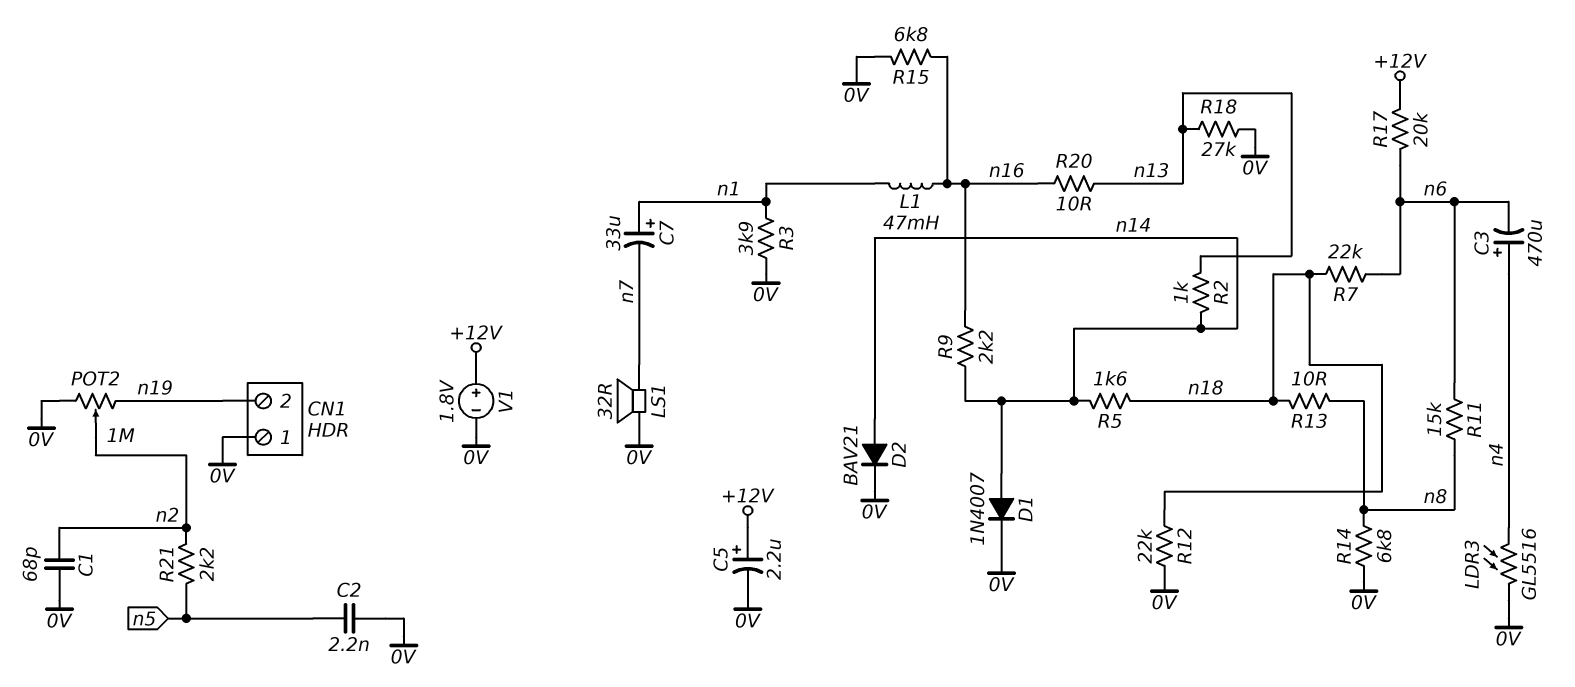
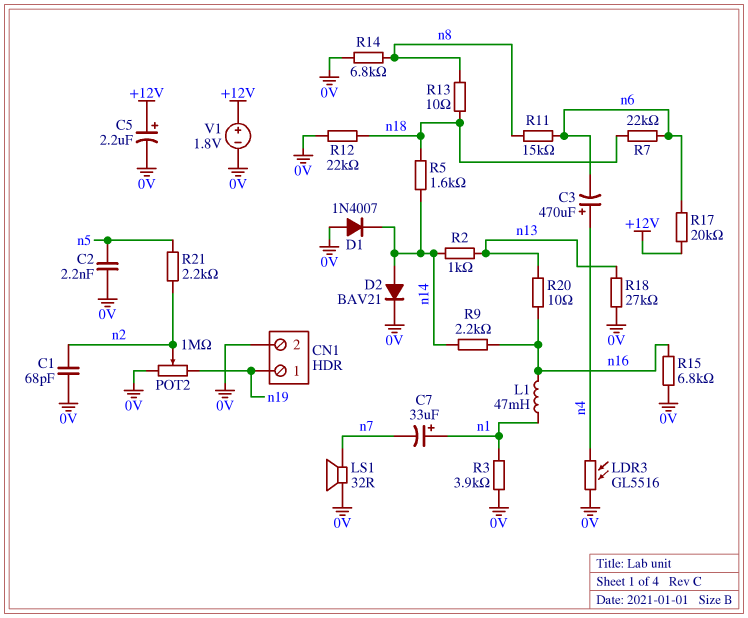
CN1 pin 1: 0V -> n19
CN1 pin 2: n19 -> 0V
D1: diode 1N4007 (A n14, K 0V) -> diode 1N4007 (A 0V, K n14)

